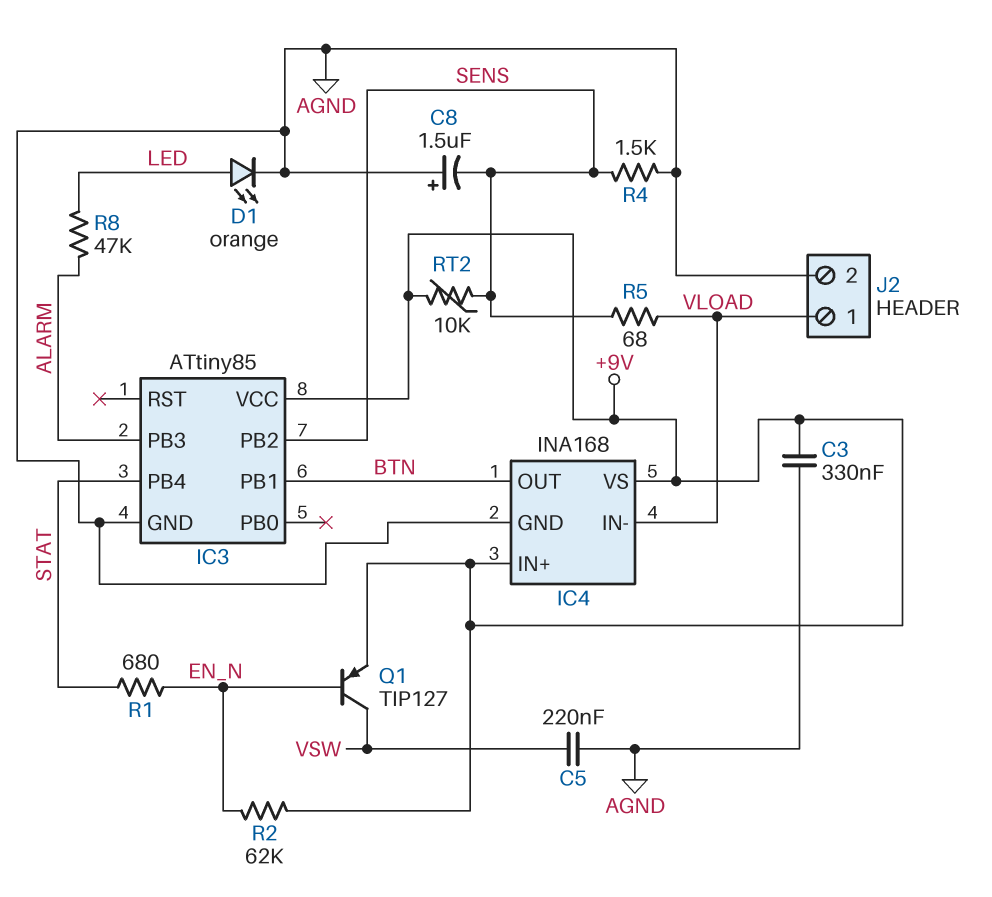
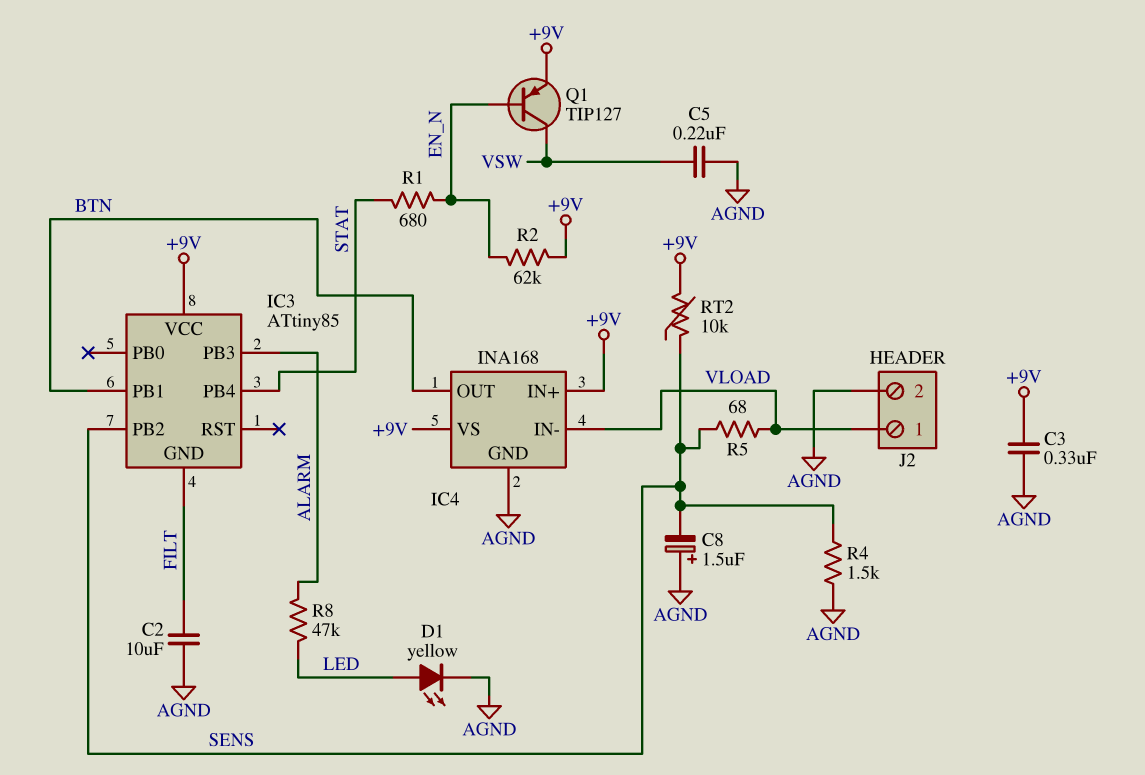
C2: none -> 10uF (AGND, FILT)
D1: LED orange (A LED, K AGND) -> LED yellow (A LED, K AGND)
IC3 pin GND: AGND -> FILT

